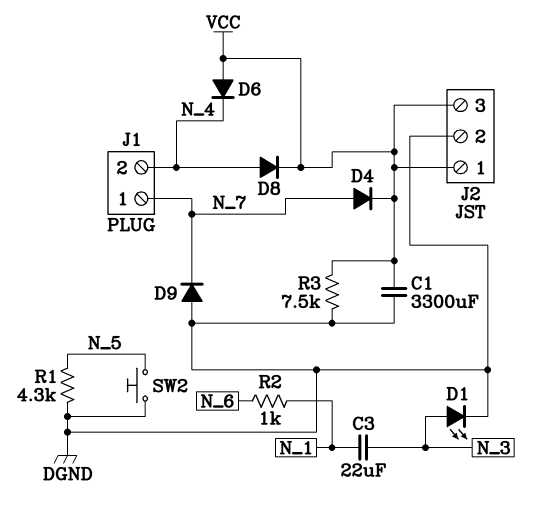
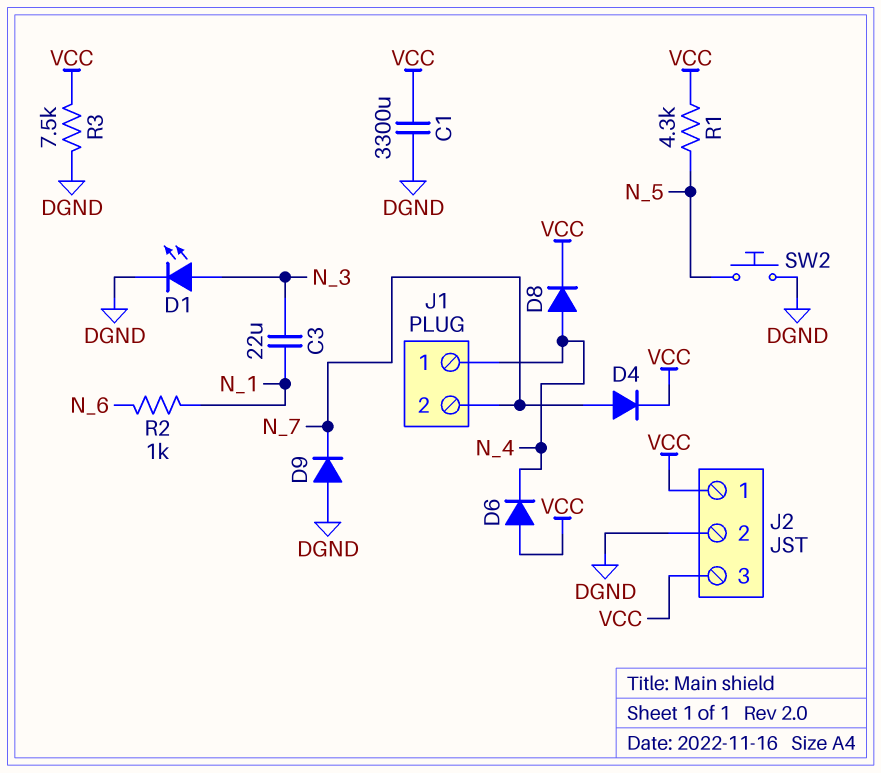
J1 pin 1: N_7 -> N_4
J1 pin 2: N_4 -> N_7
R1: 4.3k (DGND, N_5) -> 4.3k (N_5, VCC)

